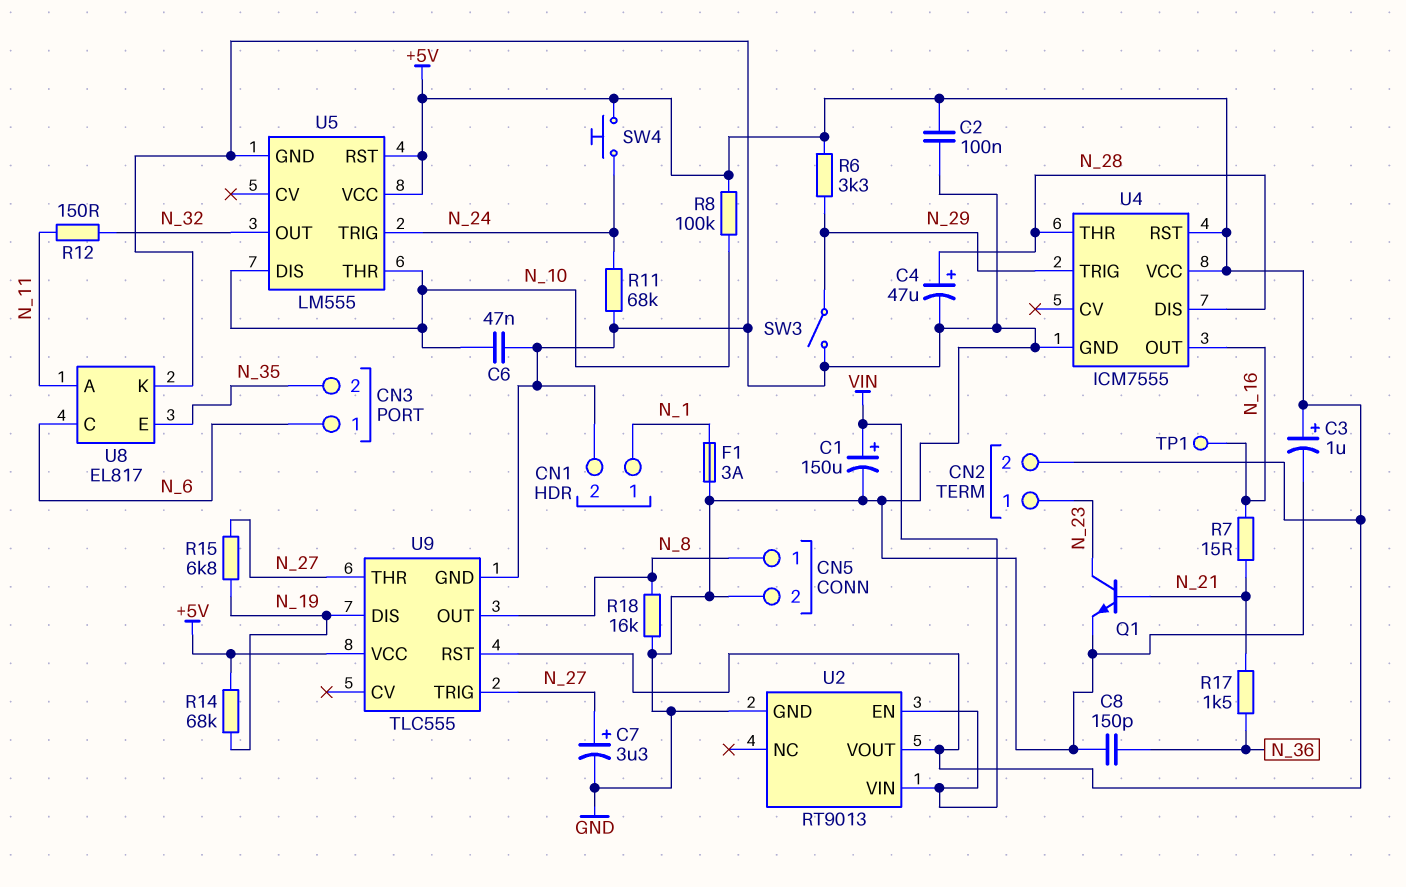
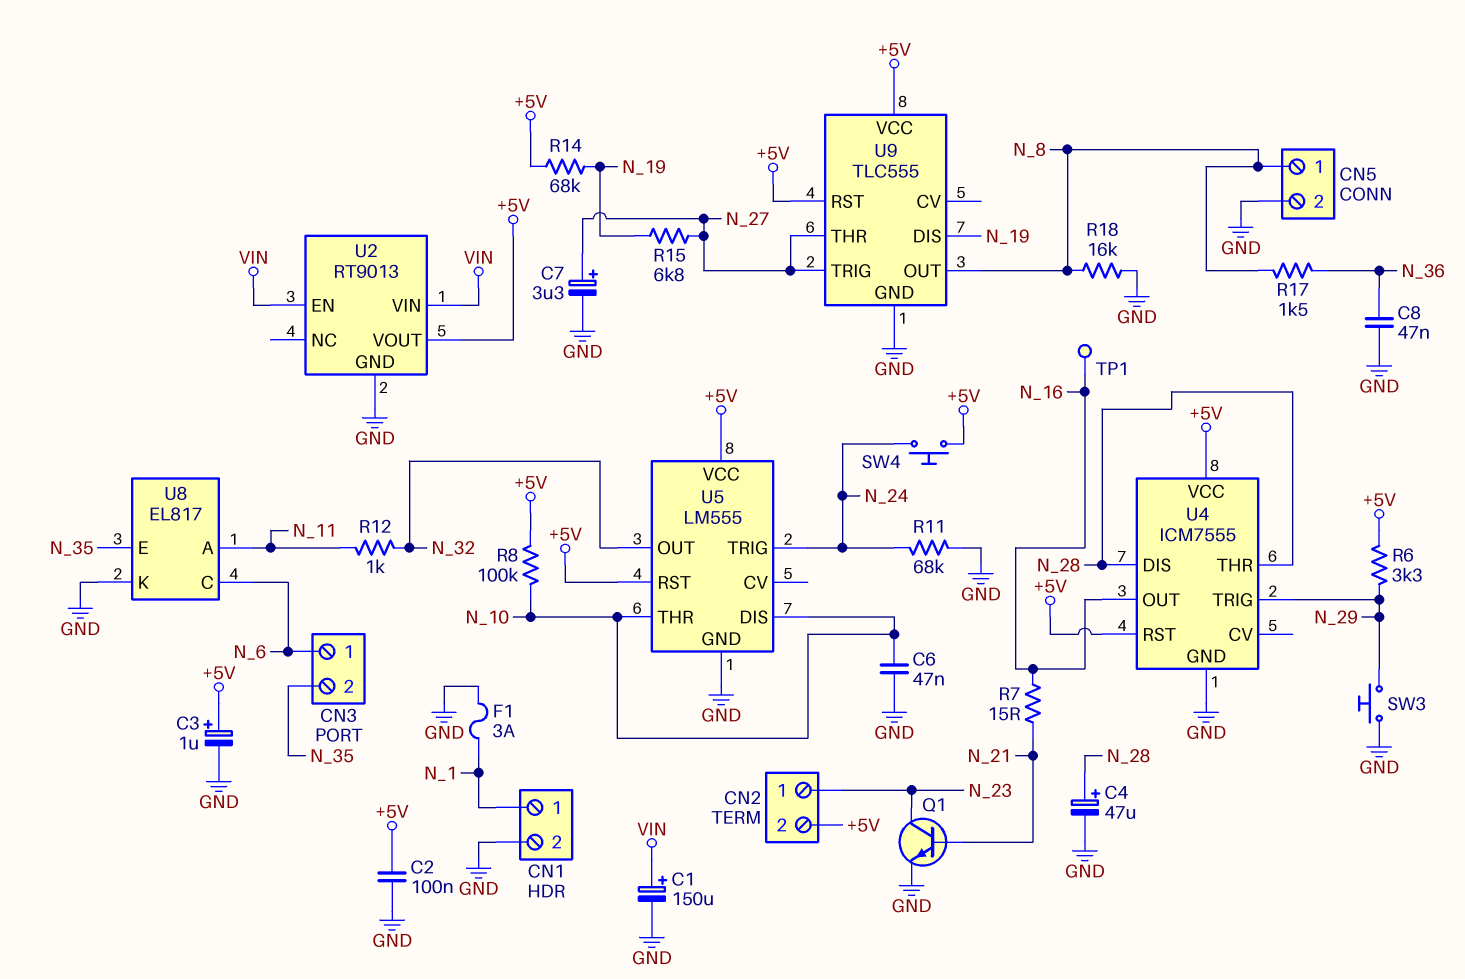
C8: 150pF (GND, N_36) -> 47nF (GND, N_36)
R12: 150 (N_11, N_32) -> 1k (N_11, N_32)
R17: 1.5k (N_21, N_36) -> 1.5k (N_8, N_36)
SW3: switch (GND, N_29) -> button (GND, N_29)

